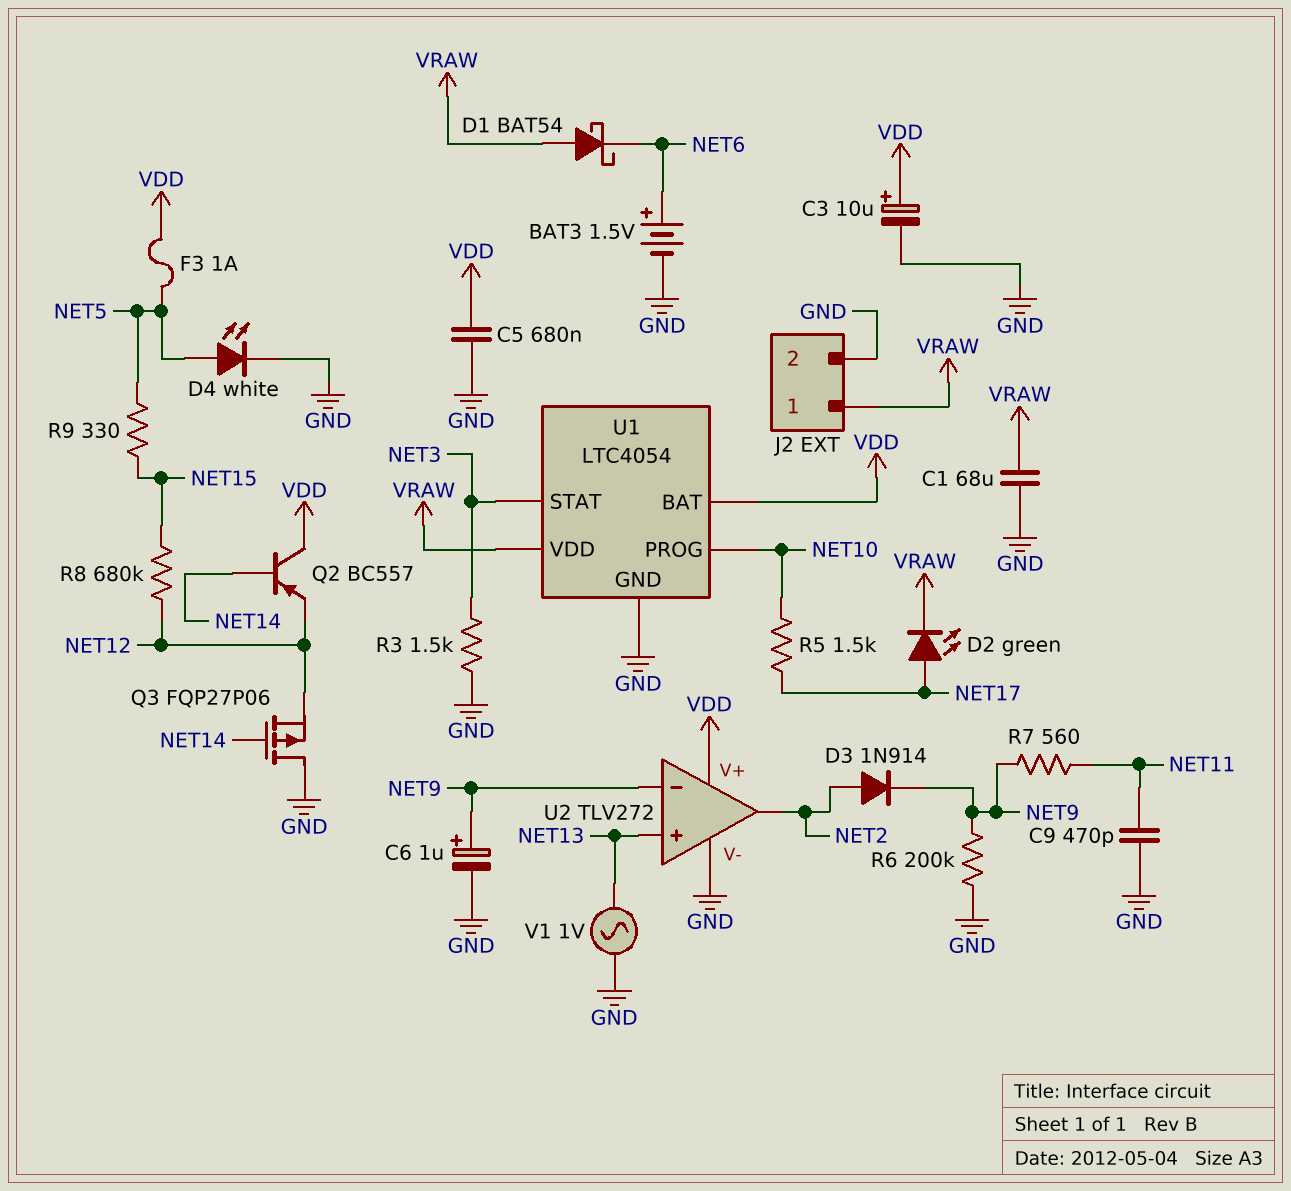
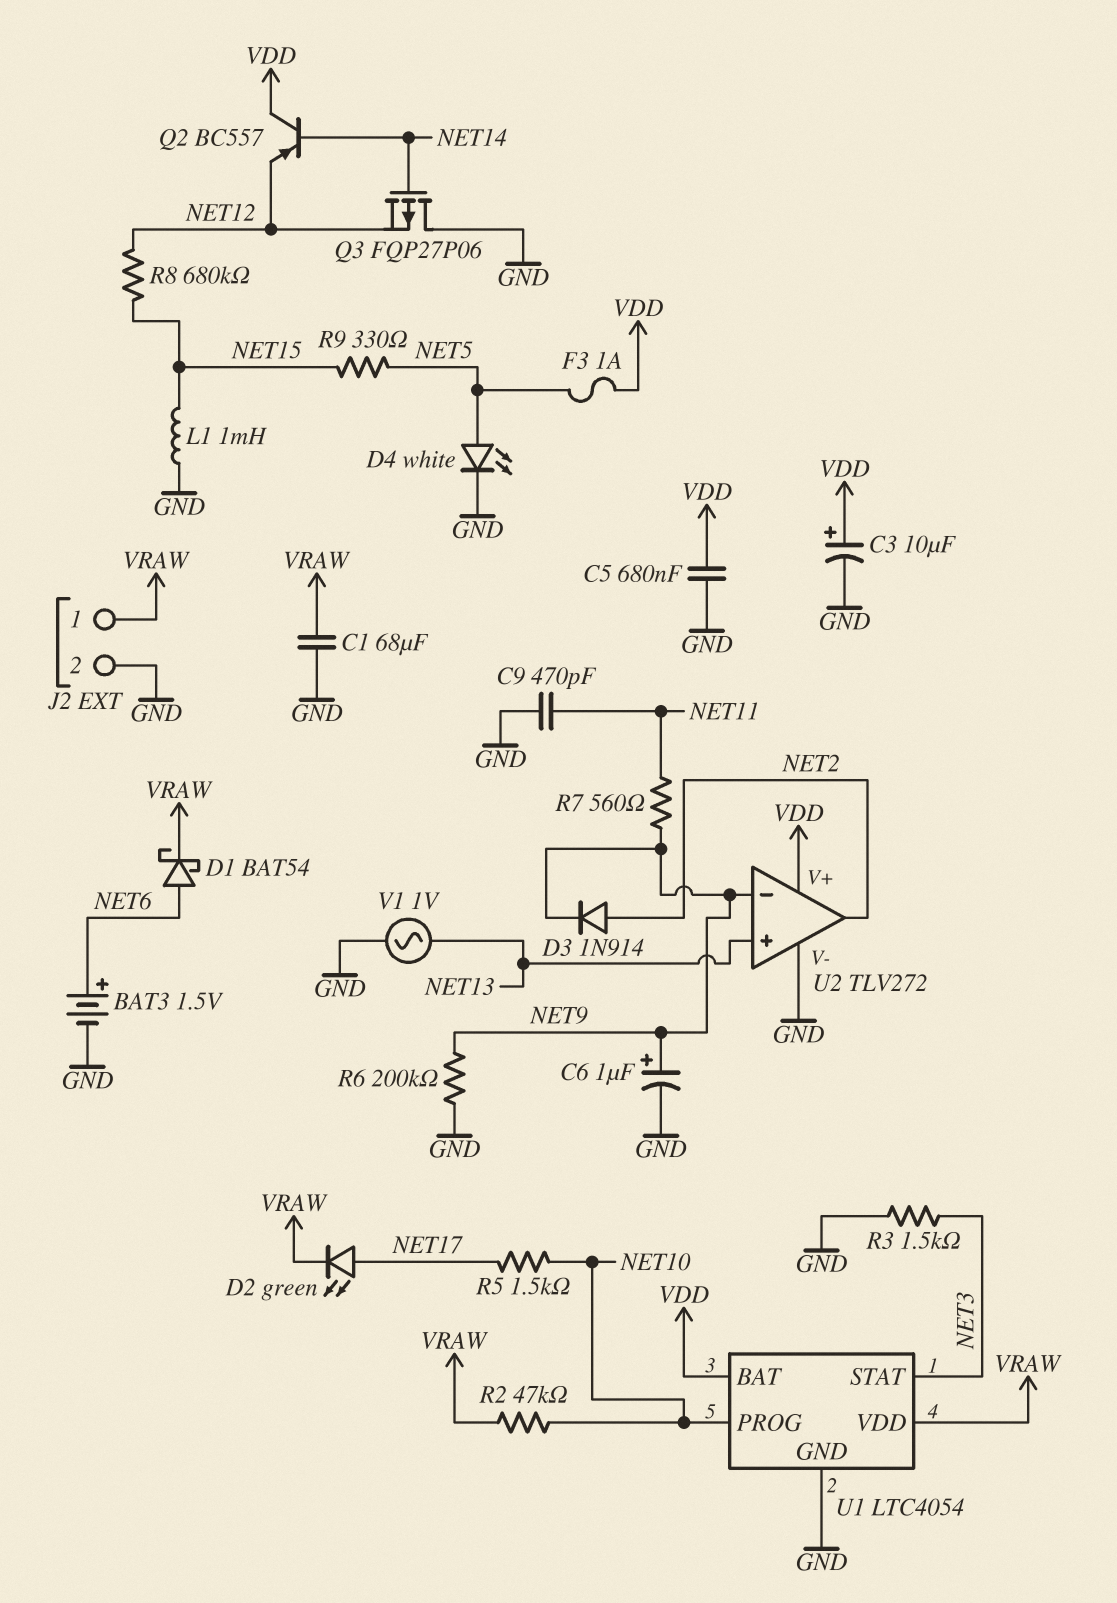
D1: schottky BAT54 (A VRAW, K NET6) -> schottky BAT54 (A NET6, K VRAW)
L1: none -> 1mH (GND, NET15)
R2: none -> 47k (NET10, VRAW)

